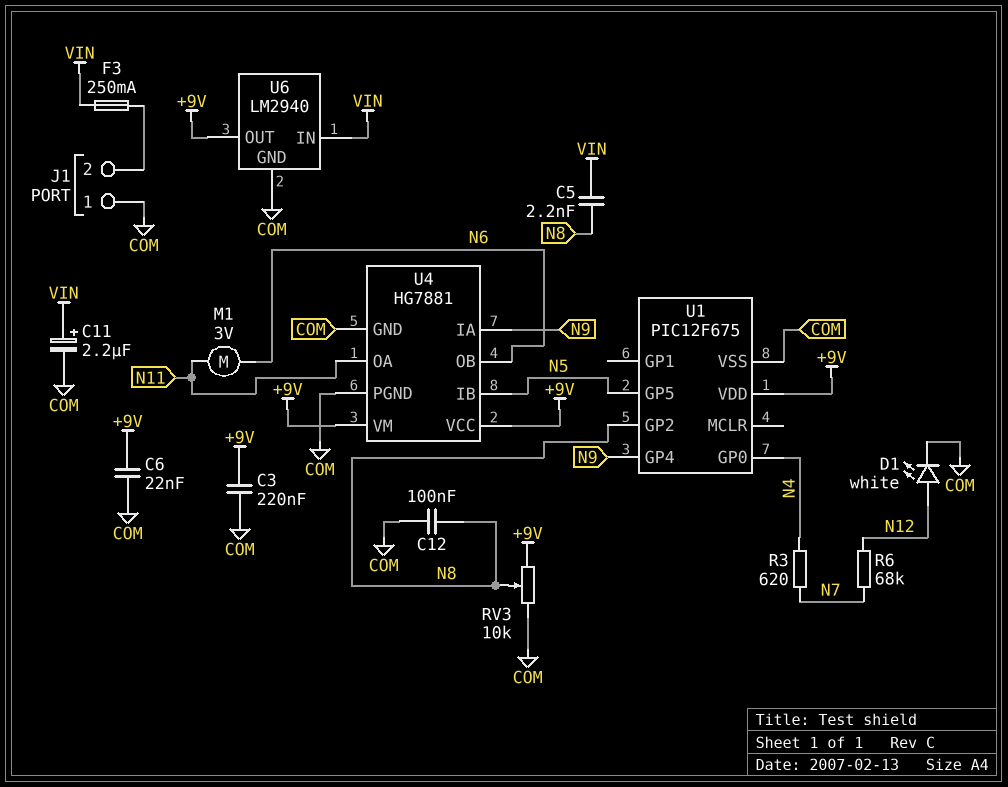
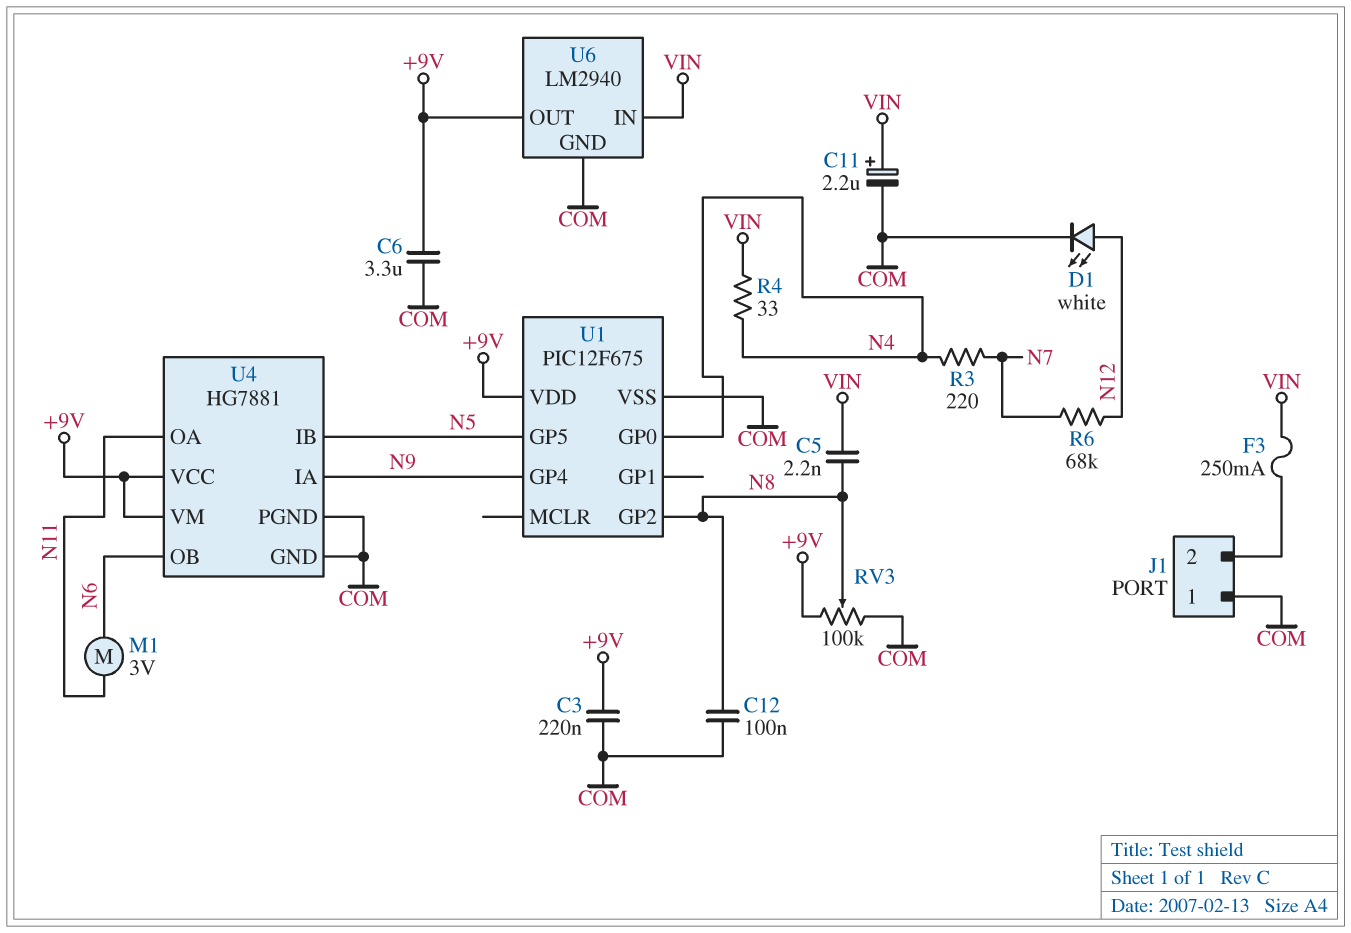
C6: 22nF (+9V, COM) -> 3.3uF (+9V, COM)
R3: 620 (N4, N7) -> 220 (N4, N7)
R4: none -> 33 (N4, VIN)
RV3: 10k (+9V, COM, wiper N8) -> 100k (+9V, COM, wiper N8)

